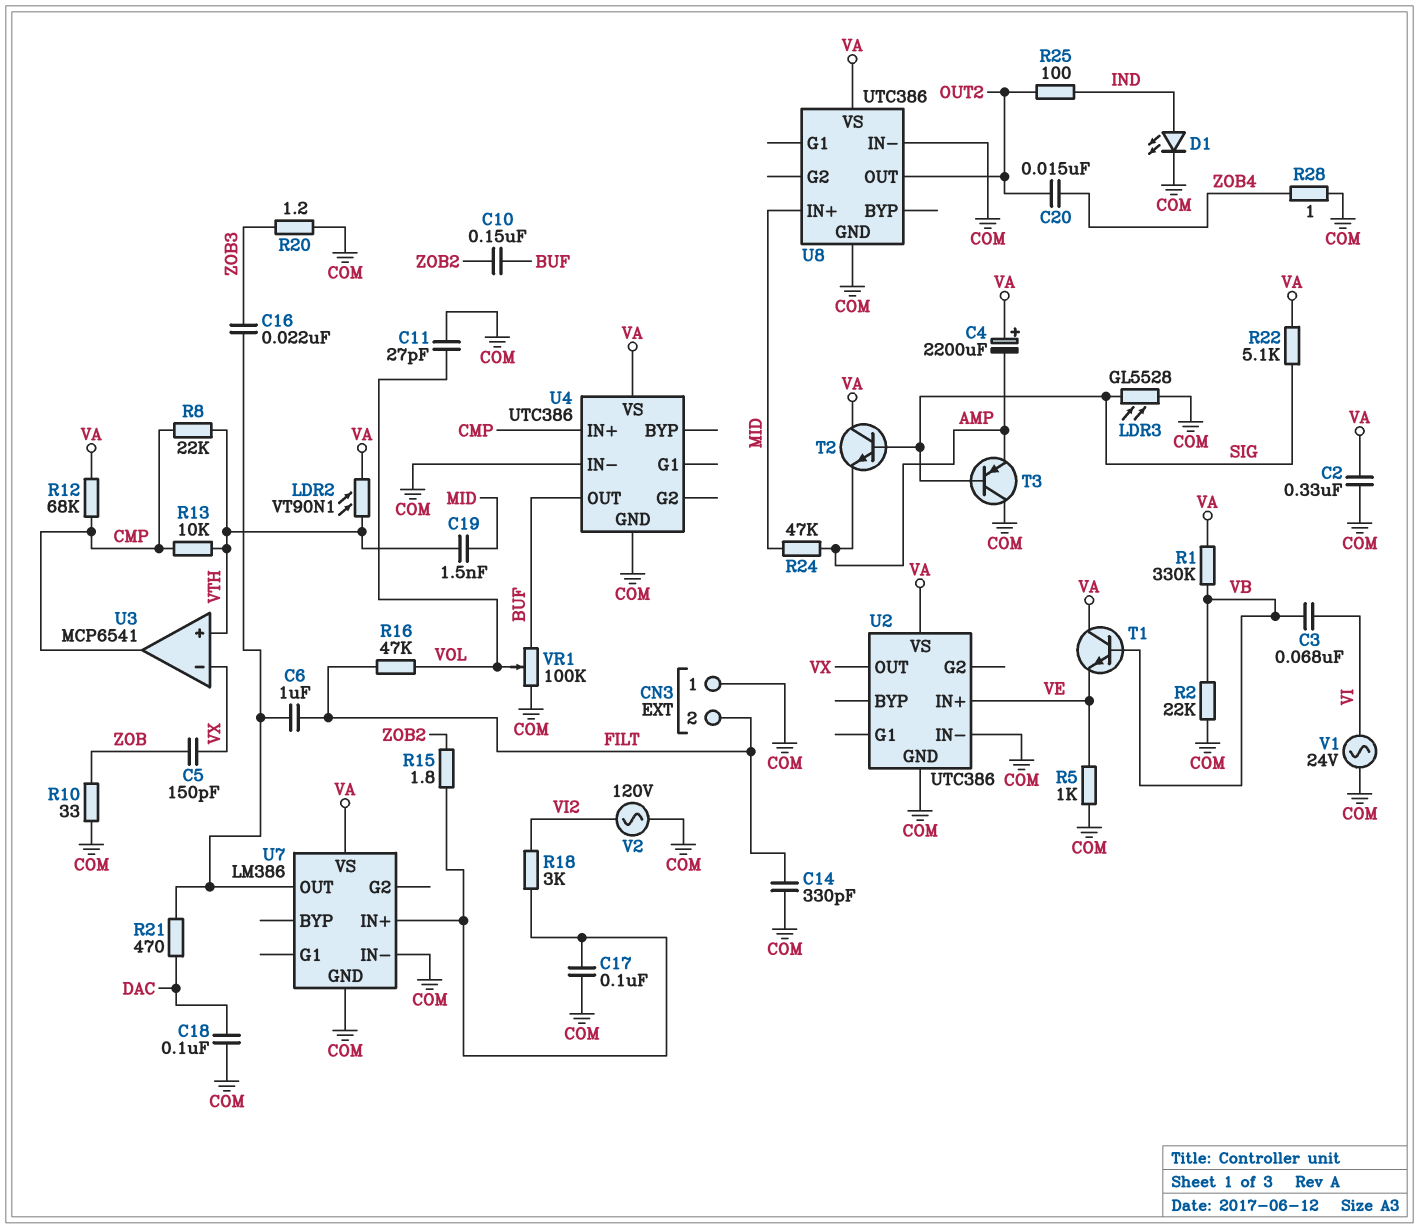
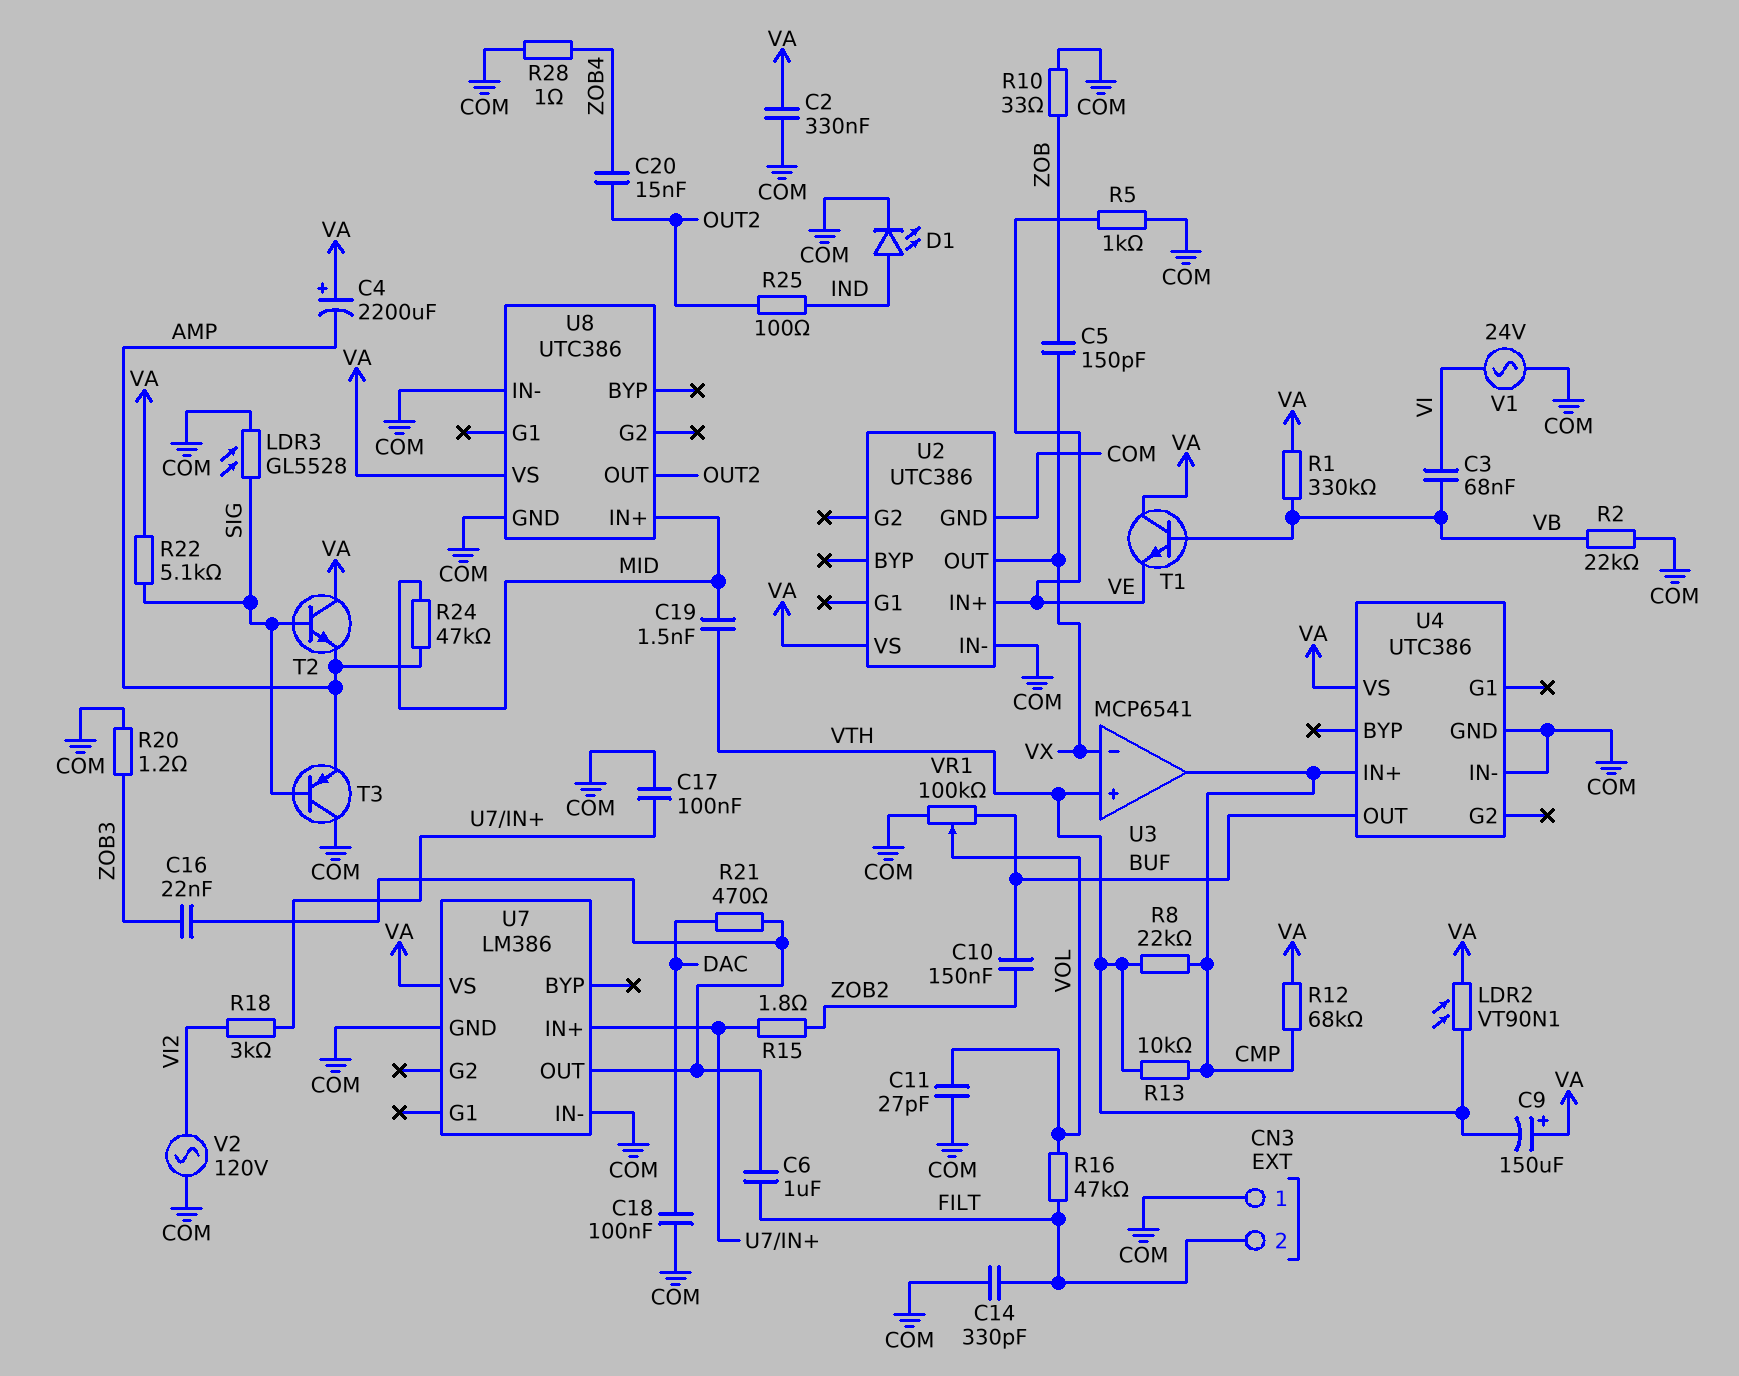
C9: none -> 150uF (plus VA, minus VTH)

